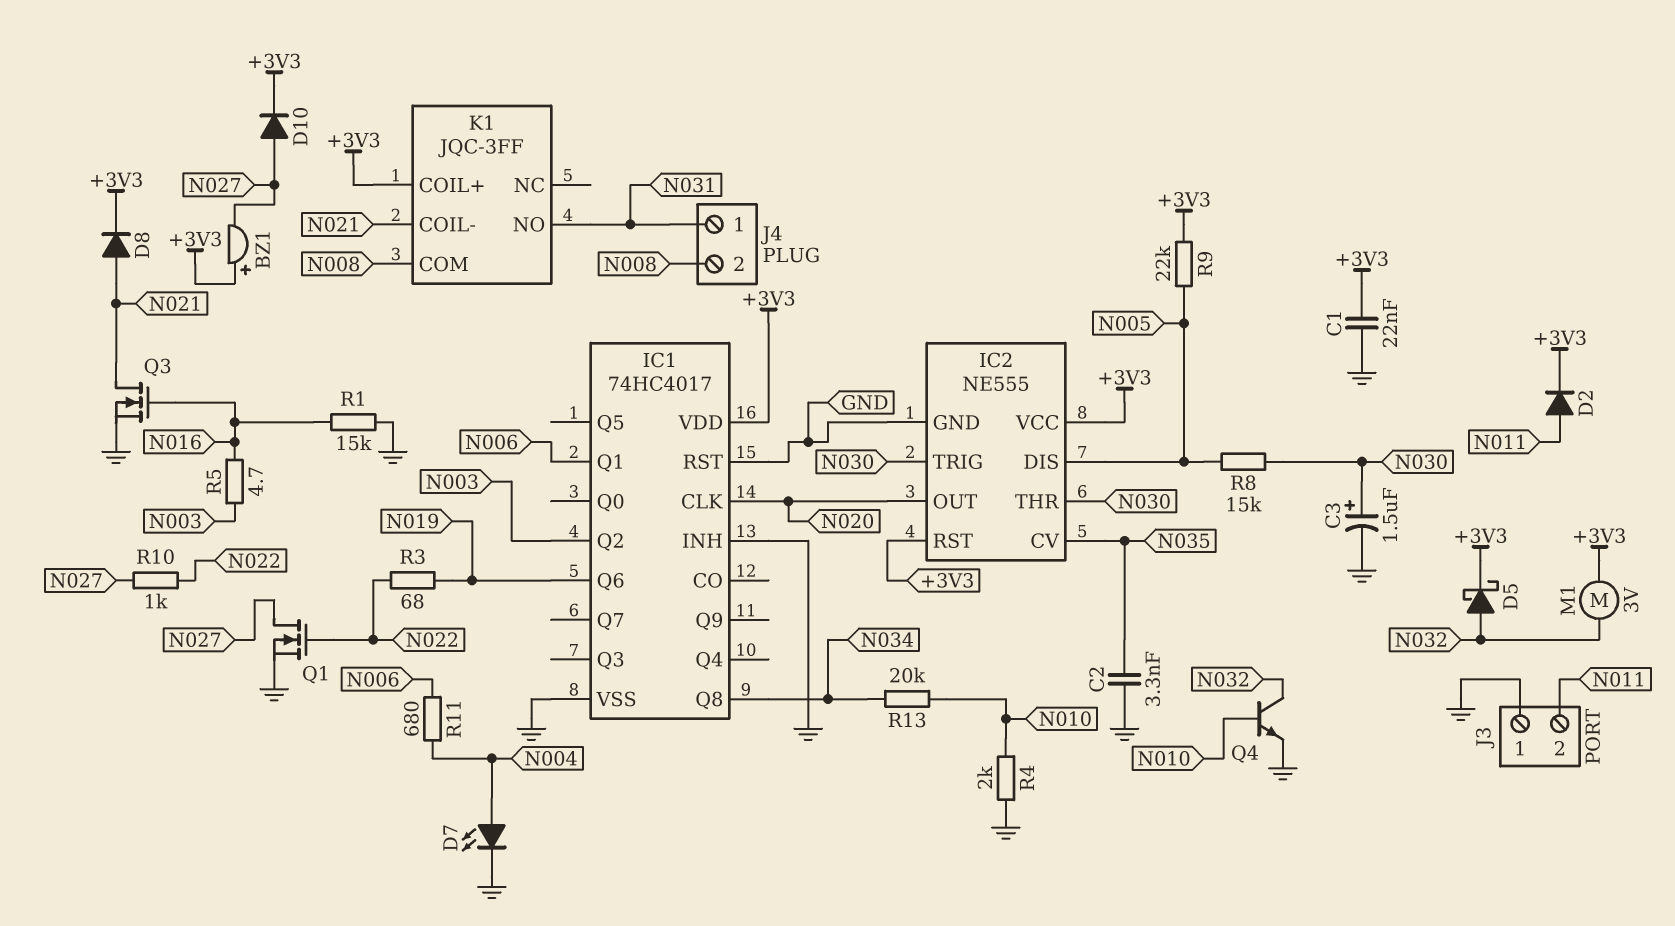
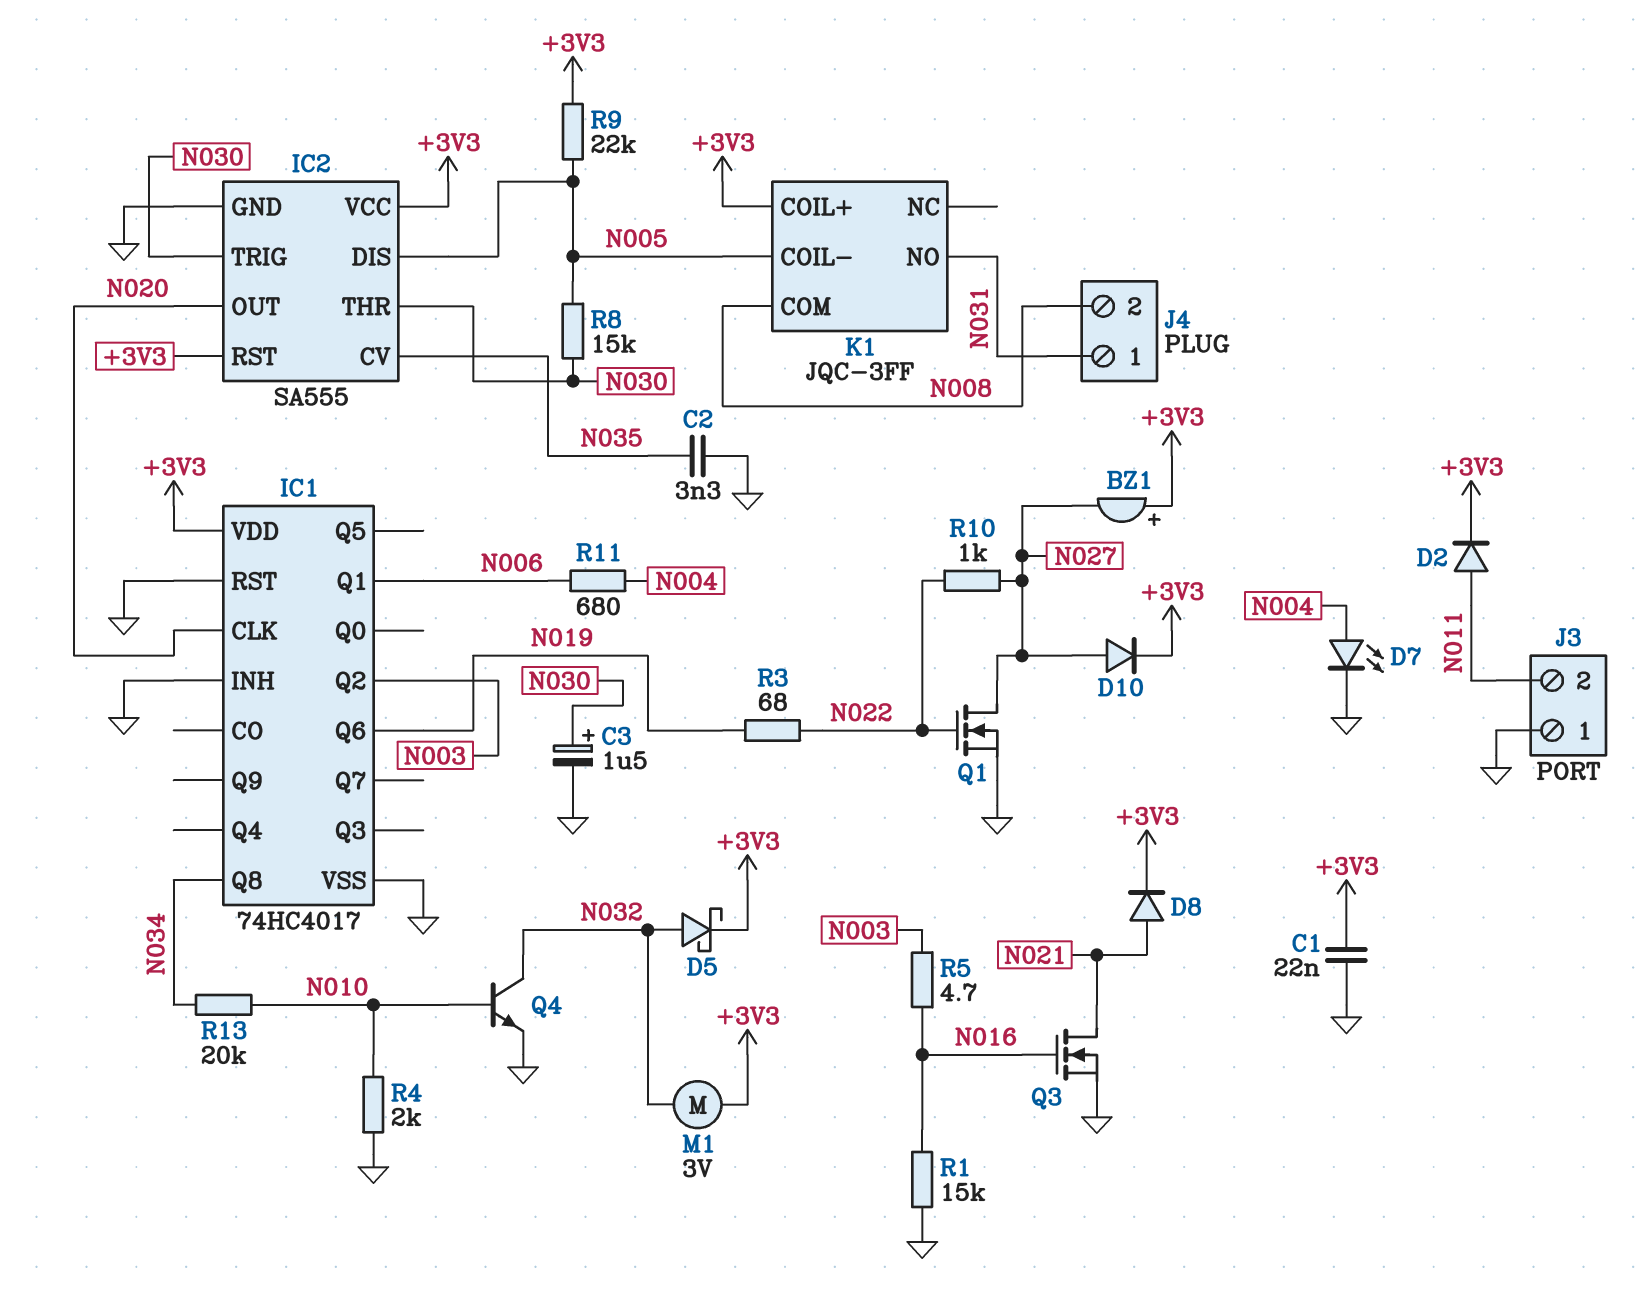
IC2: NE555 -> SA555
K1 pin COIL-: N021 -> N005

